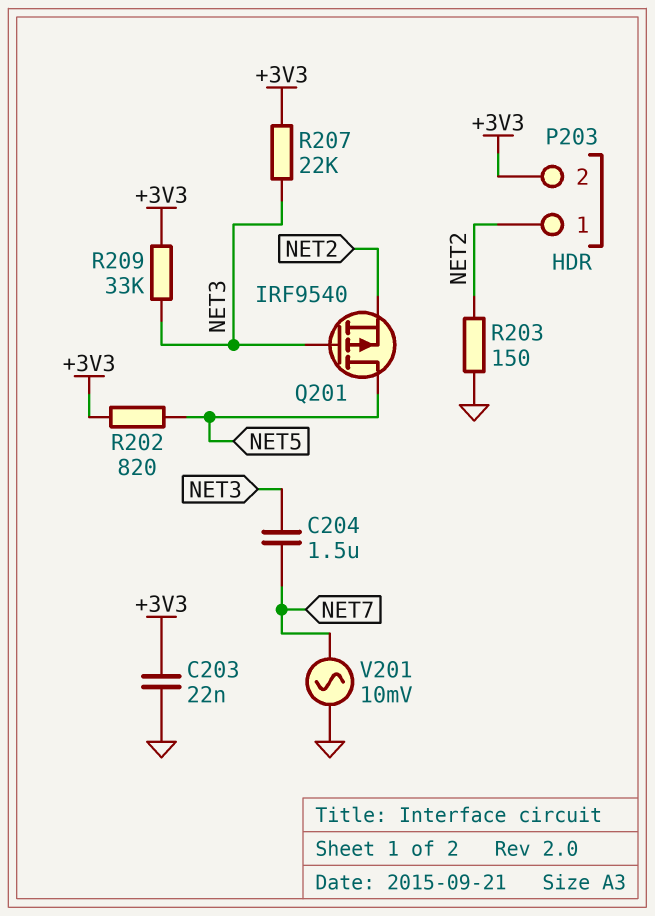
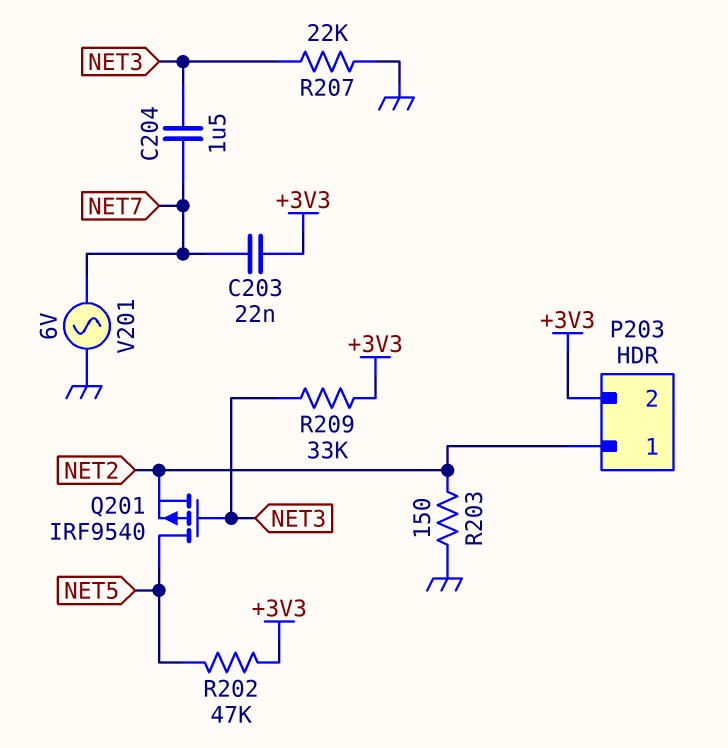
C203: 22nF (+3V3, GND) -> 22nF (+3V3, NET7)
R202: 820 (+3V3, NET5) -> 47k (+3V3, NET5)
R207: 22k (+3V3, NET3) -> 22k (GND, NET3)
V201: AC 10mV (GND, NET7) -> AC 6V (GND, NET7)

